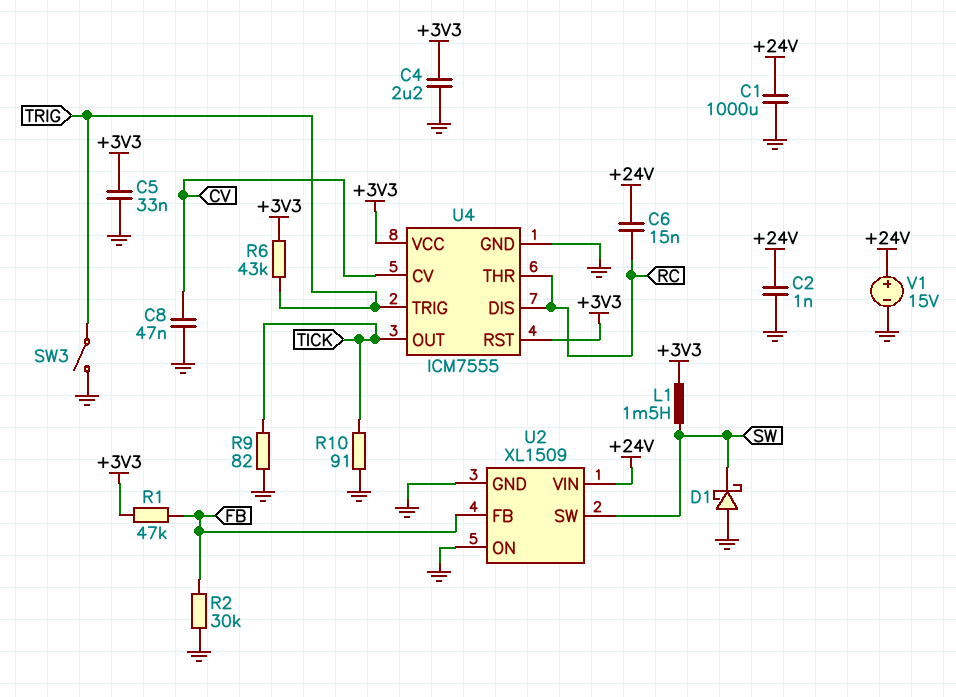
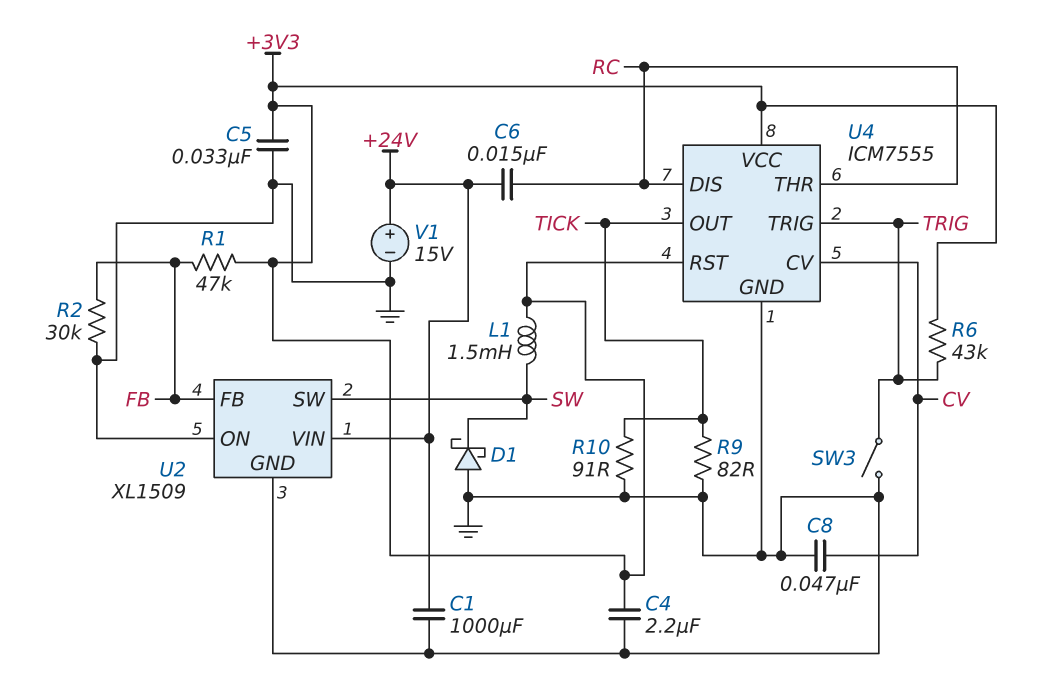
C2: 1nF (+24V, GND) -> none

